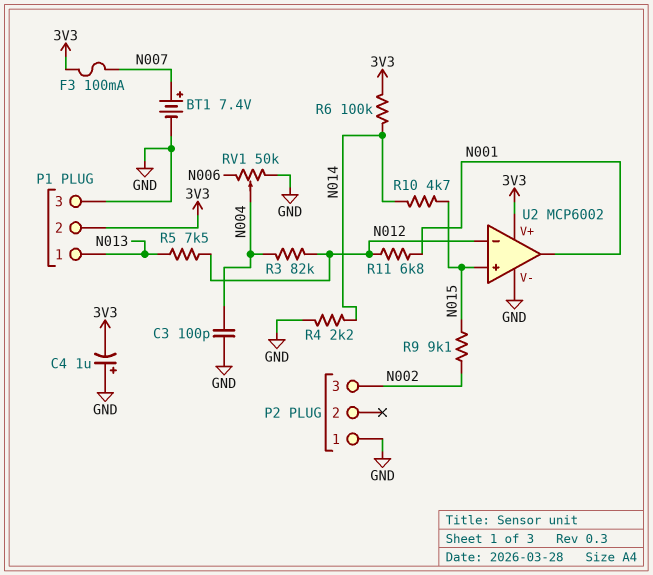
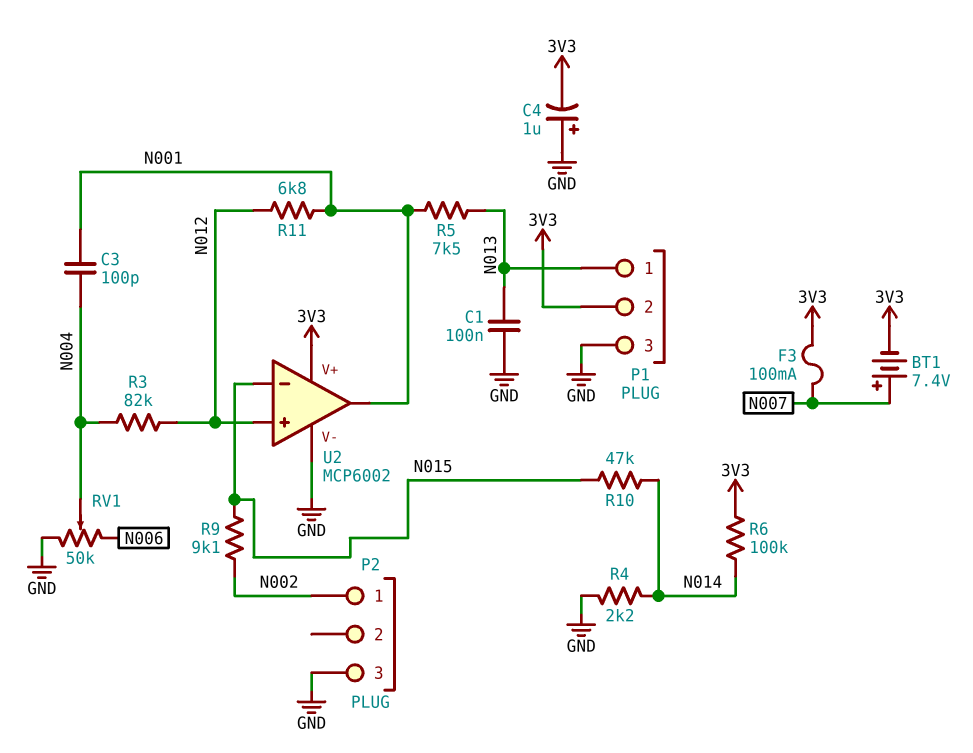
BT1: 7.4V (plus N007, minus GND) -> 7.4V (plus N007, minus 3V3)
C1: none -> 100nF (GND, N013)
C3: 100pF (GND, N004) -> 100pF (N001, N004)
P2 pin 1: GND -> N002
P2 pin 3: N002 -> GND
R5: 7.5k (N012, N013) -> 7.5k (N001, N013)
R10: 4.7k (N014, N015) -> 47k (N014, N015)
U2 pin in+: N015 -> N012
U2 pin in-: N012 -> N015

